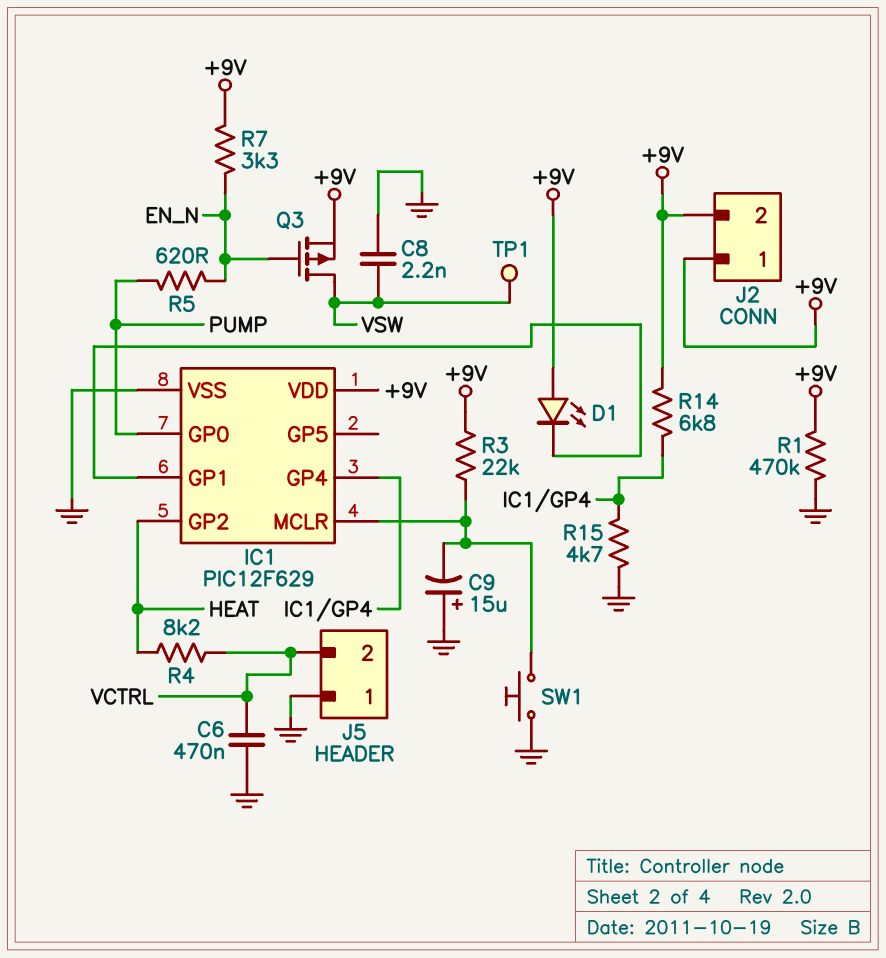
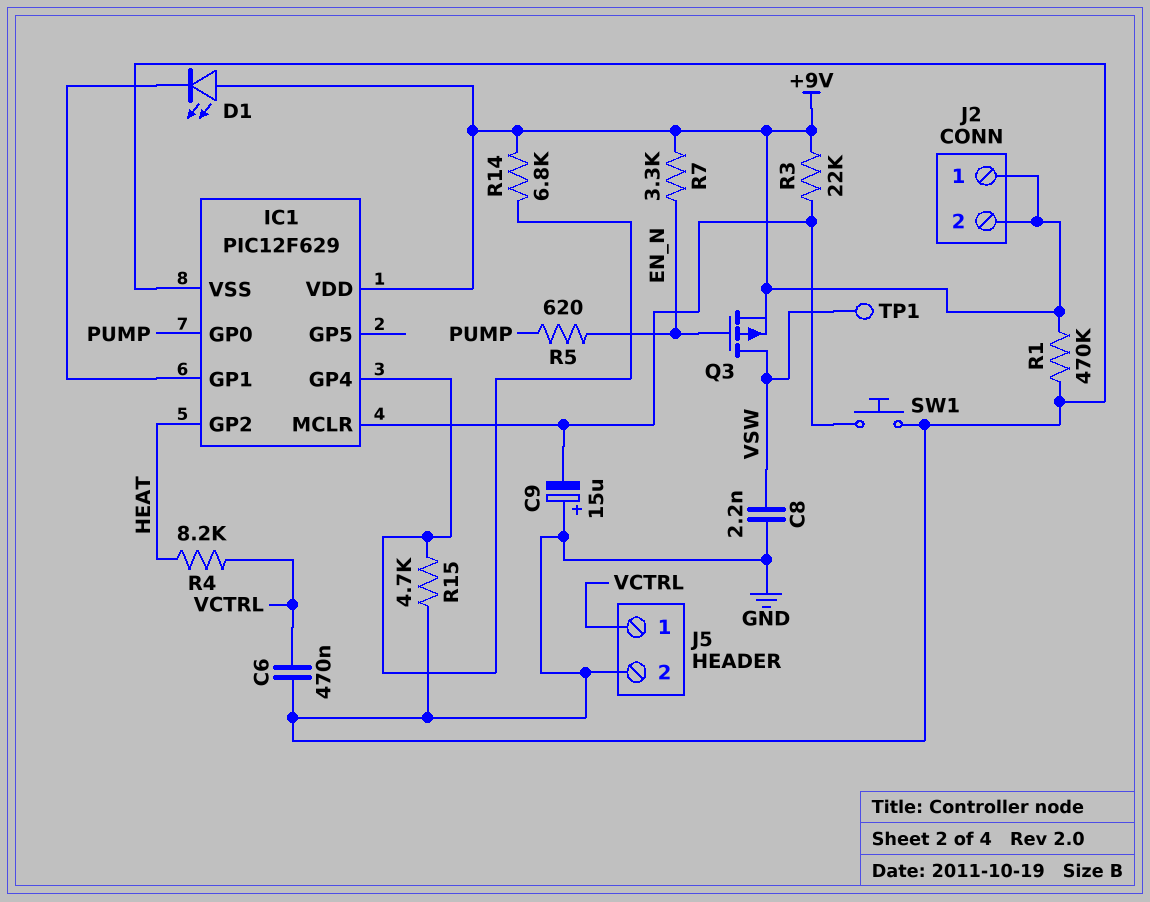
J5 pin 1: GND -> VCTRL
J5 pin 2: VCTRL -> GND

